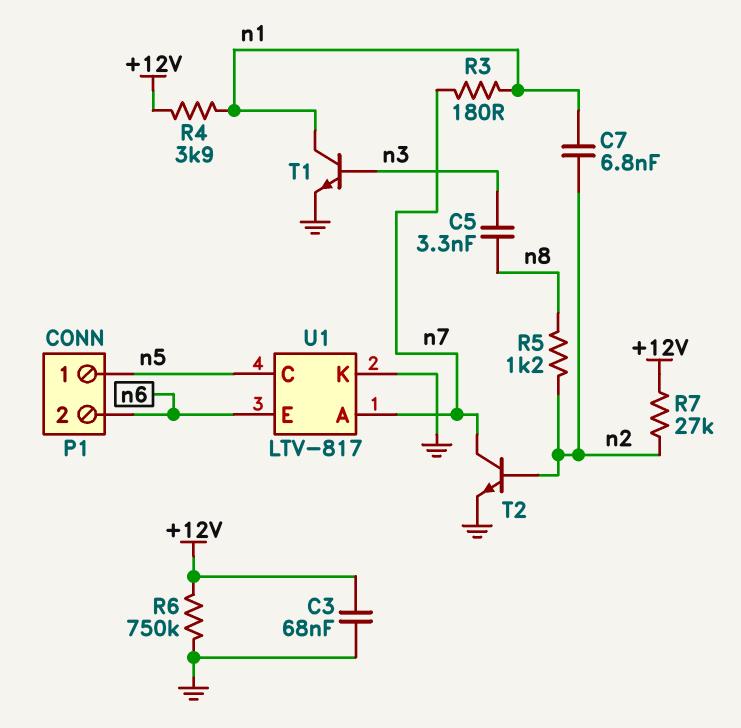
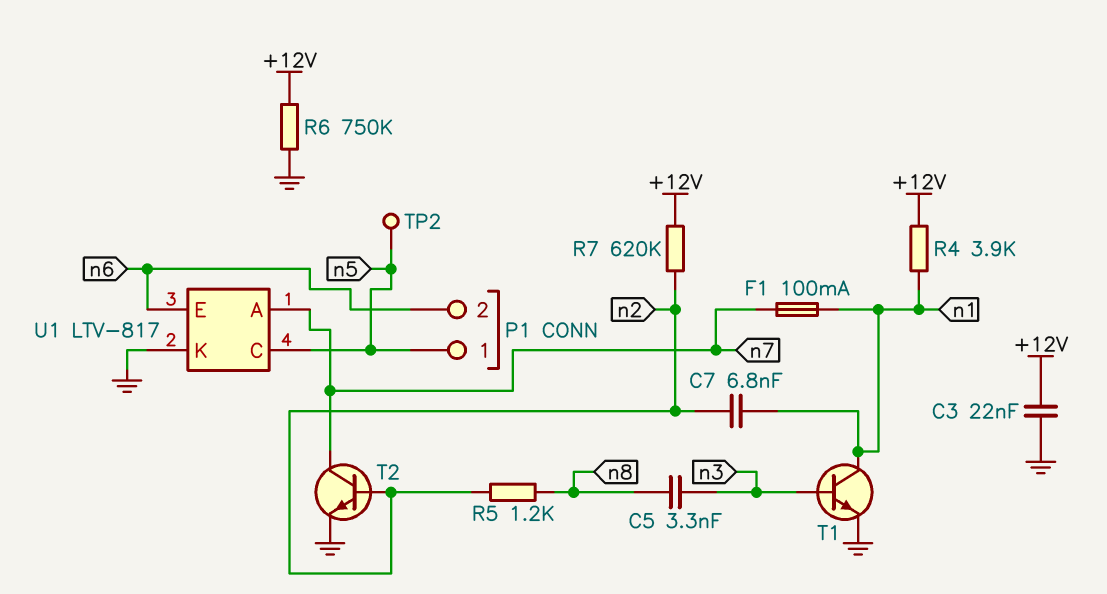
C3: 68nF (+12V, GND) -> 22nF (+12V, GND)
F1: none -> 100mA (n1, n7)
R3: 180 (n1, n7) -> none
R7: 27k (+12V, n2) -> 620k (+12V, n2)
TP2: none -> test point (n5)

